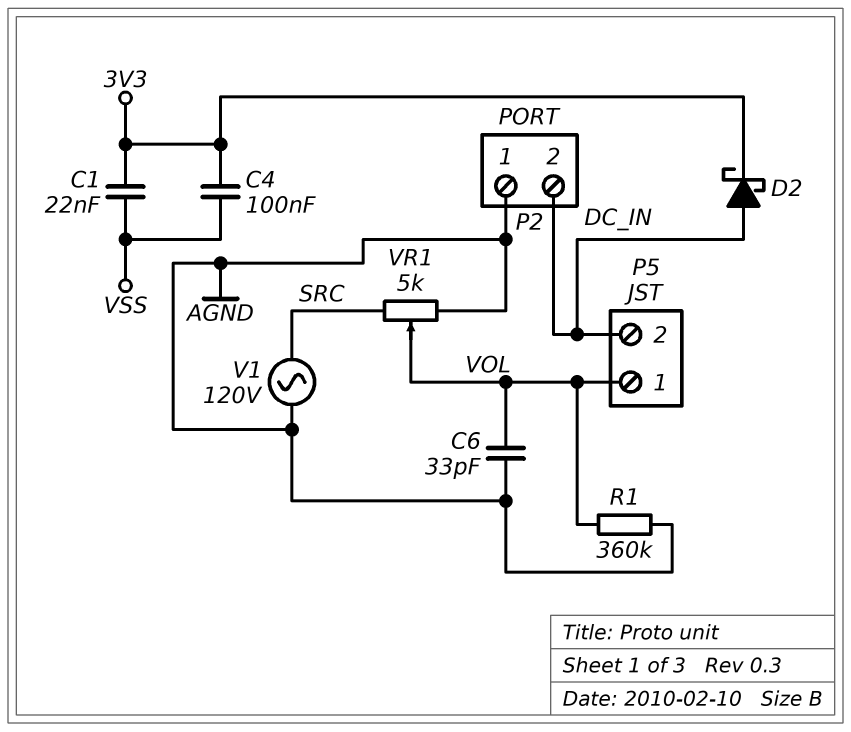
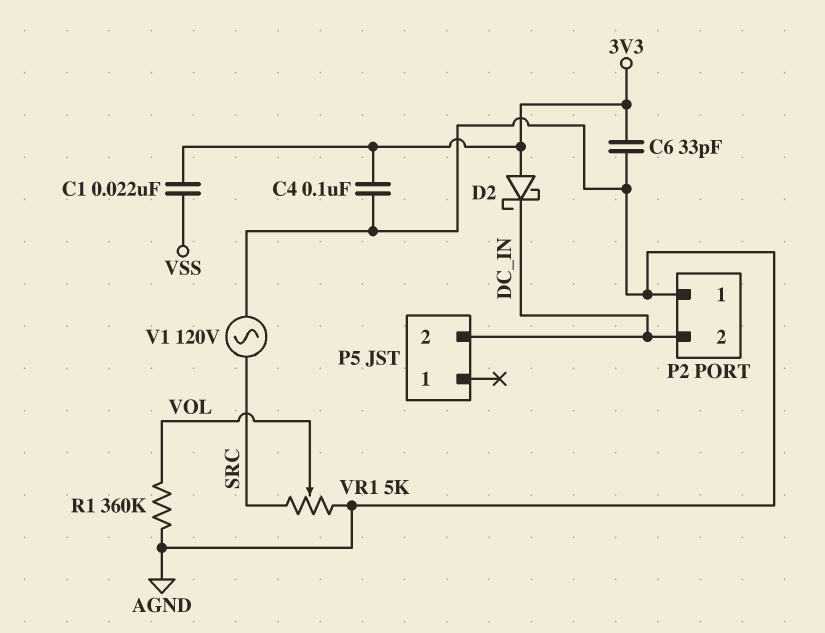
C4: 100nF (3V3, VSS) -> 100nF (3V3, AGND)
C6: 33pF (AGND, VOL) -> 33pF (3V3, AGND)
D2: schottky (A DC_IN, K 3V3) -> schottky (A 3V3, K DC_IN)
P5 pin 1: VOL -> none

